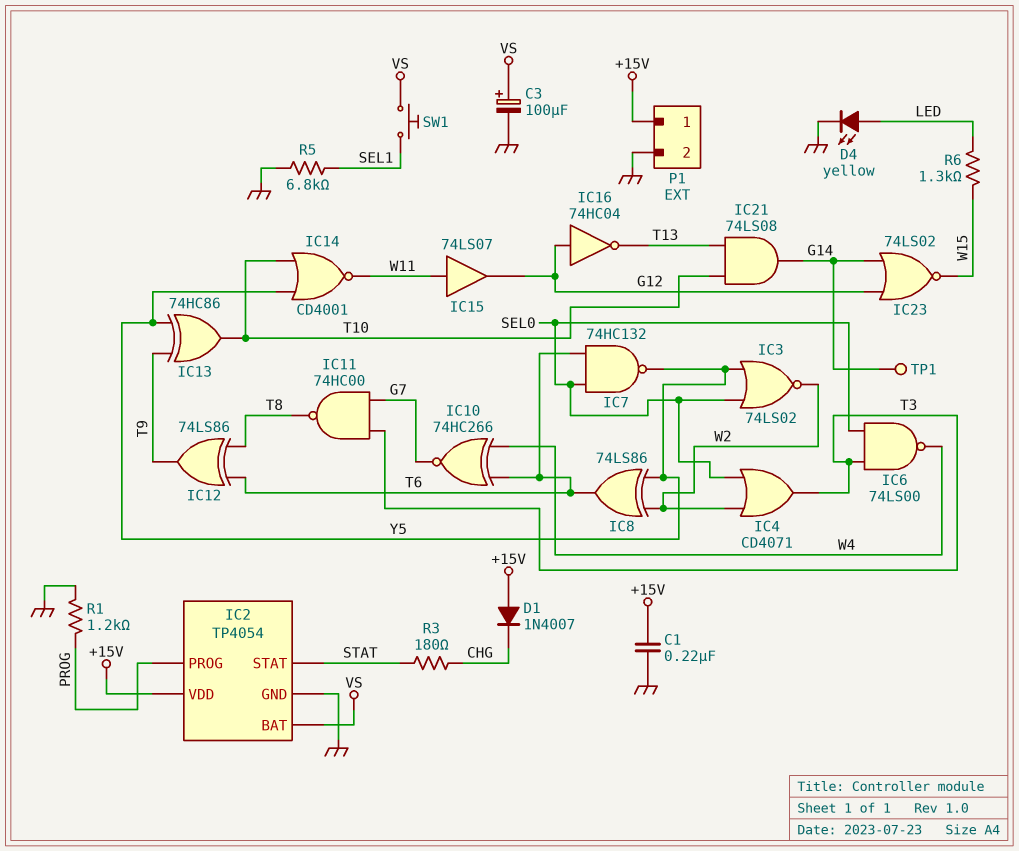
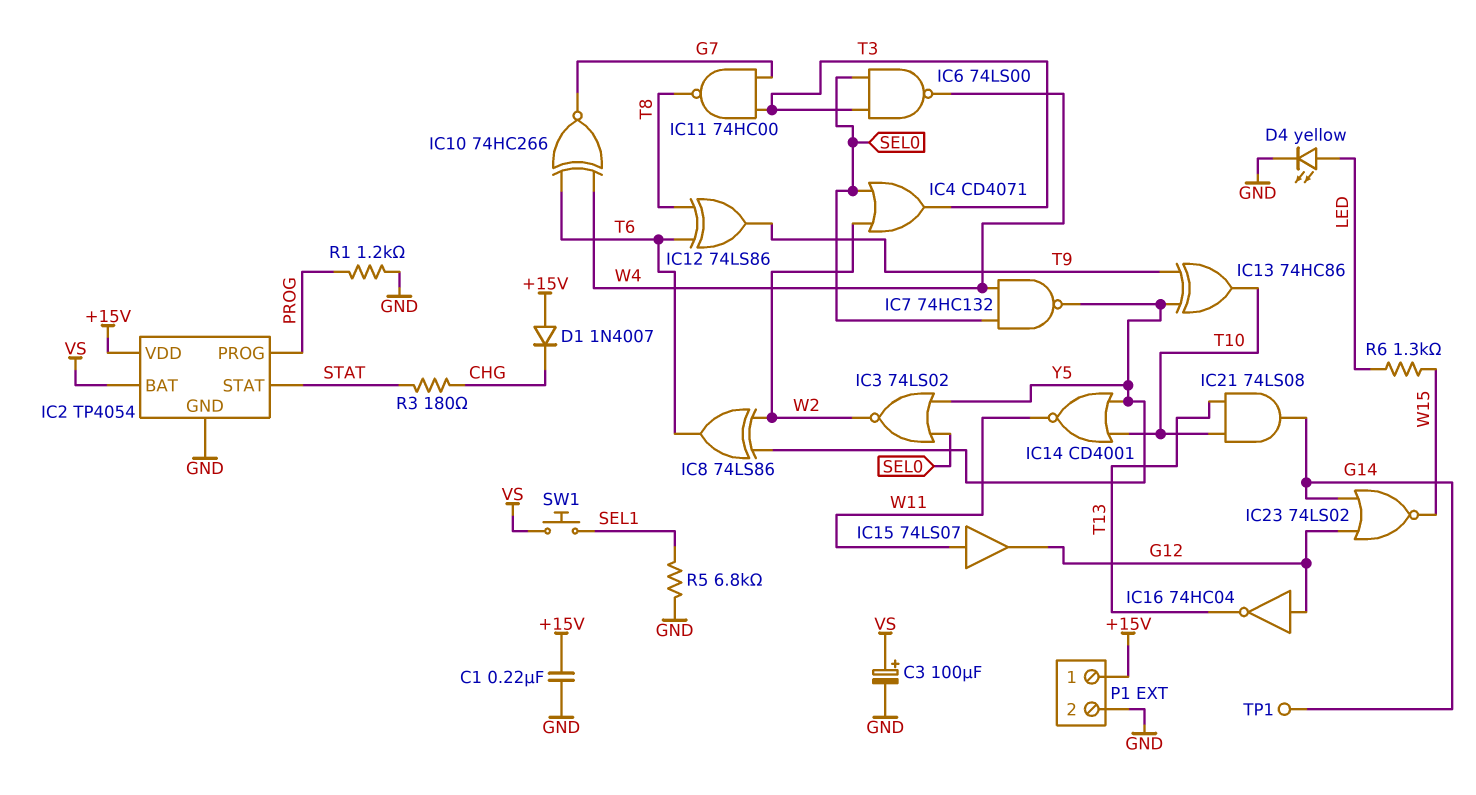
IC7: NAND 74HC132 (in SEL0, in T6, out Y5) -> NAND 74HC132 (in SEL0, in W4, out Y5)

